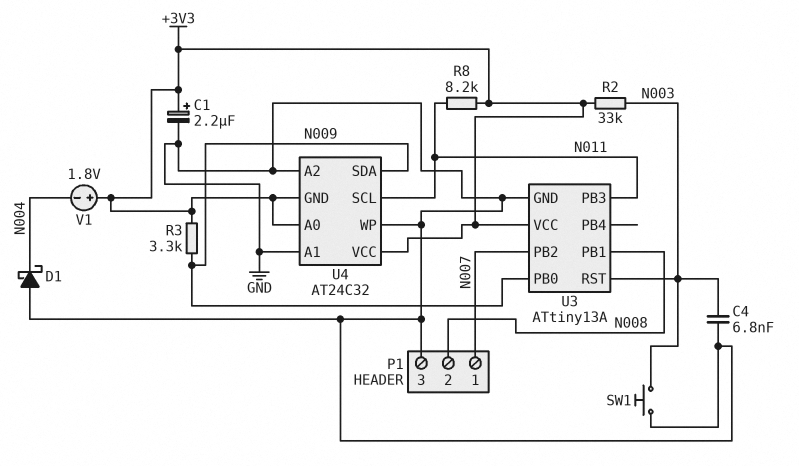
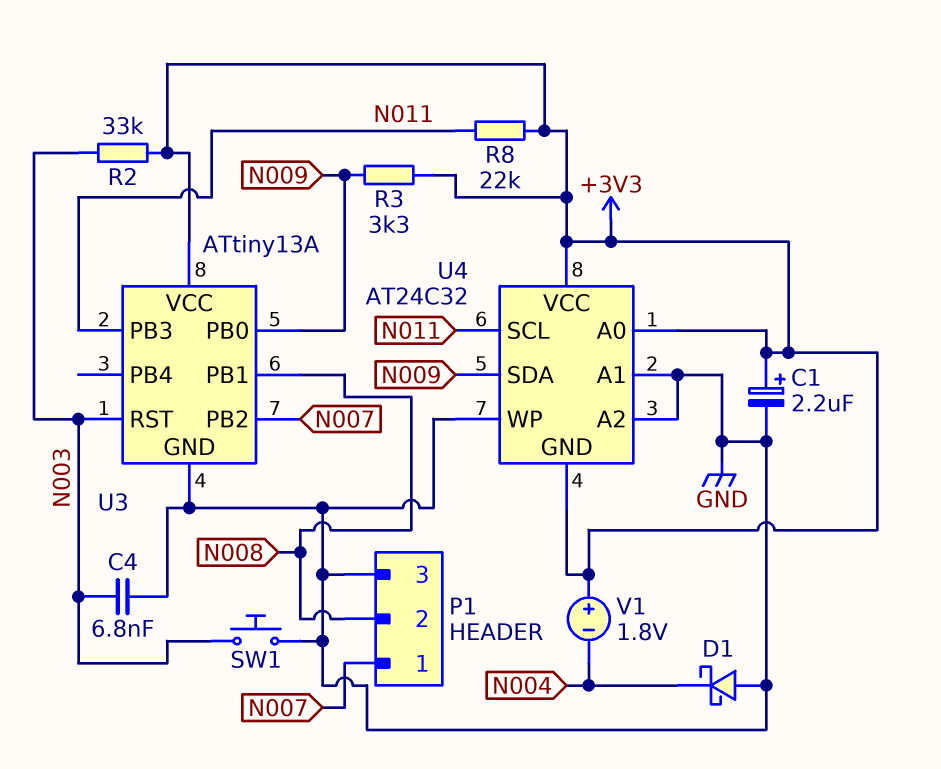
R8: 8.2k (+3V3, N011) -> 22k (+3V3, N011)

